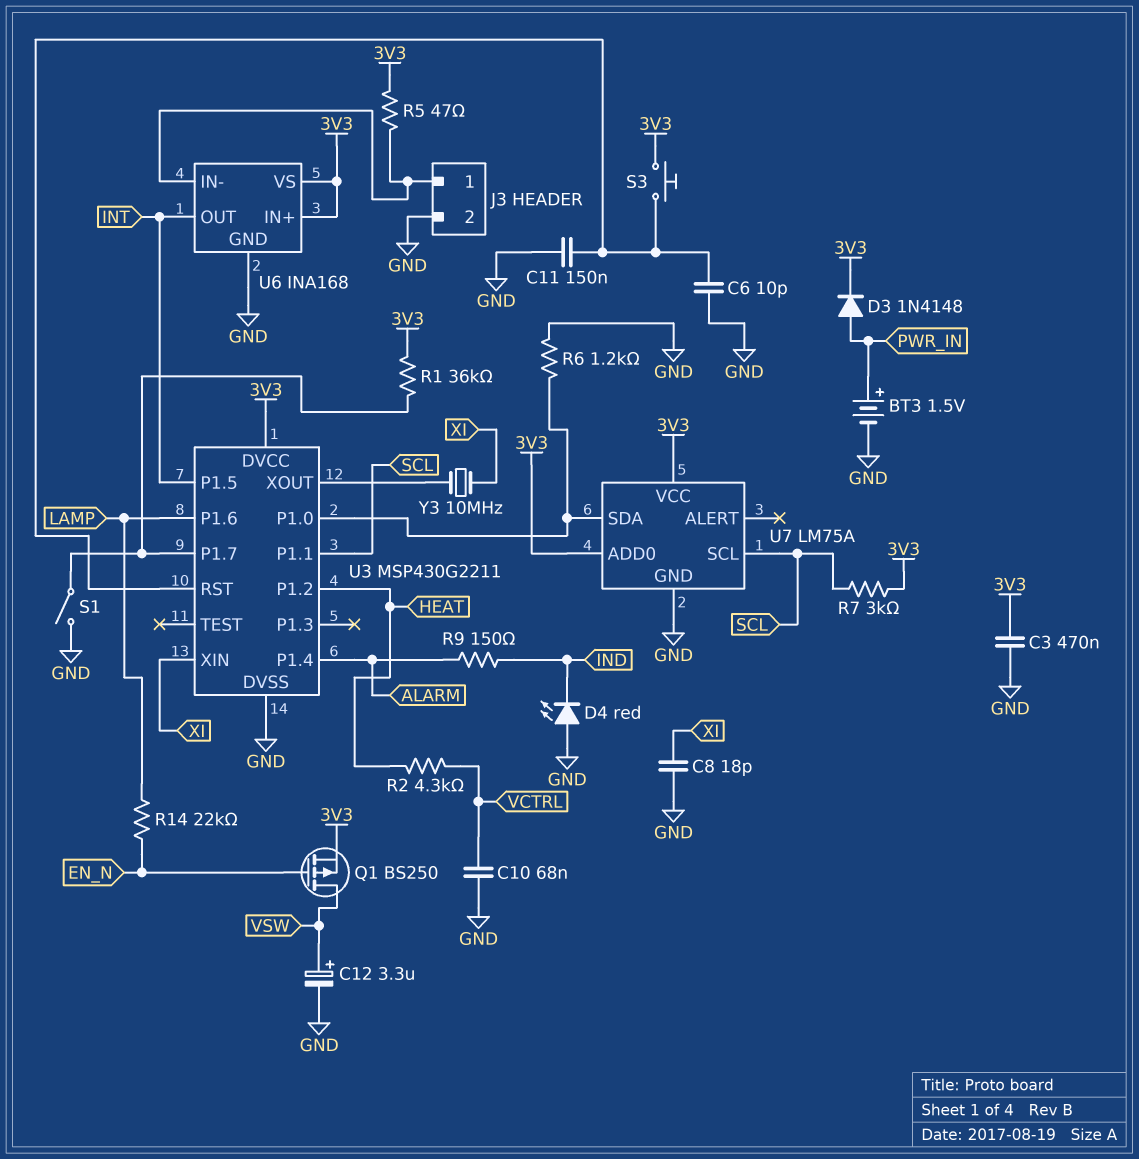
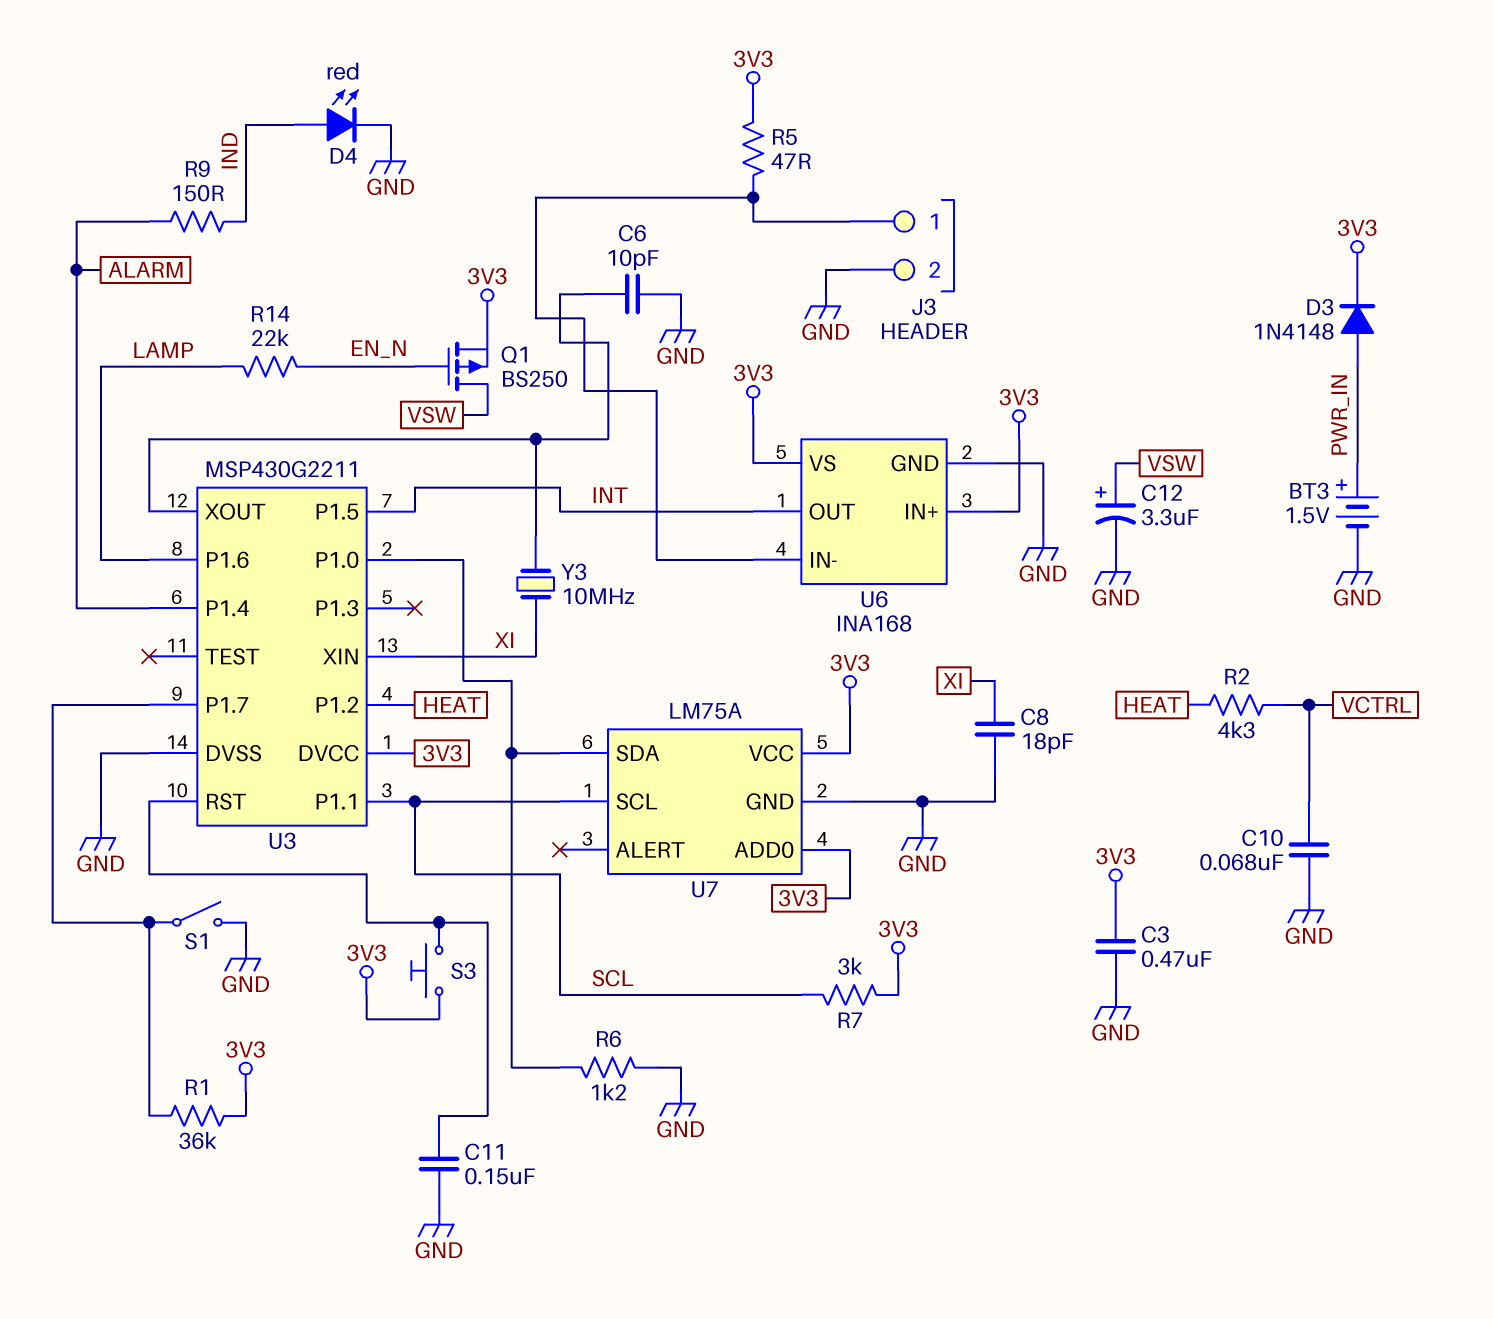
C6: 10pF (GND, U3/RST) -> 10pF (GND, U3/XOUT)
D4: LED red (A GND, K IND) -> LED red (A IND, K GND)

